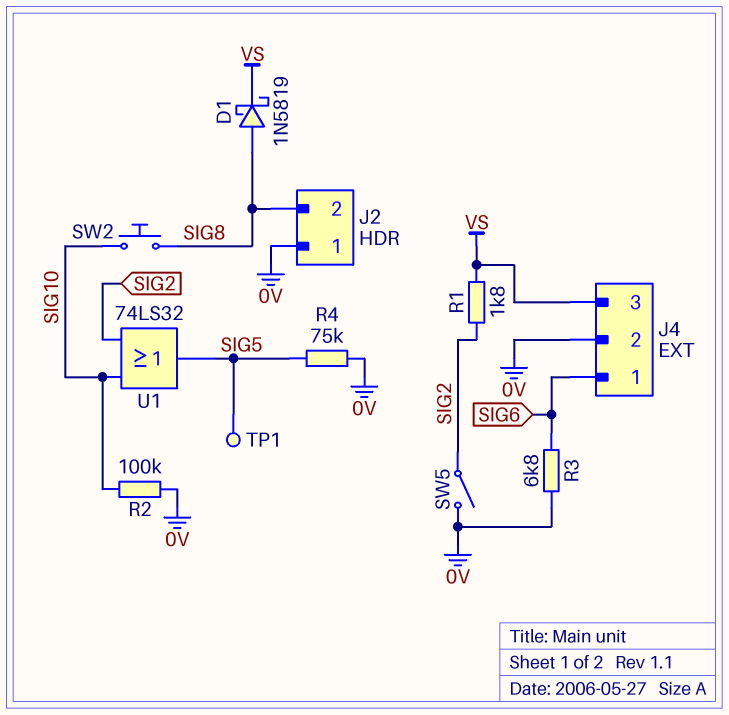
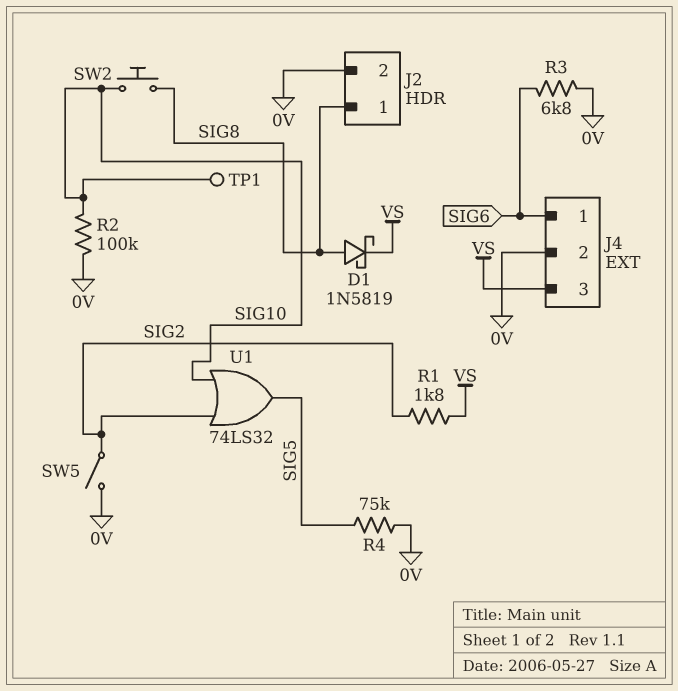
J2 pin 1: 0V -> SIG8
J2 pin 2: SIG8 -> 0V
TP1: test point (SIG5) -> test point (SIG10)

